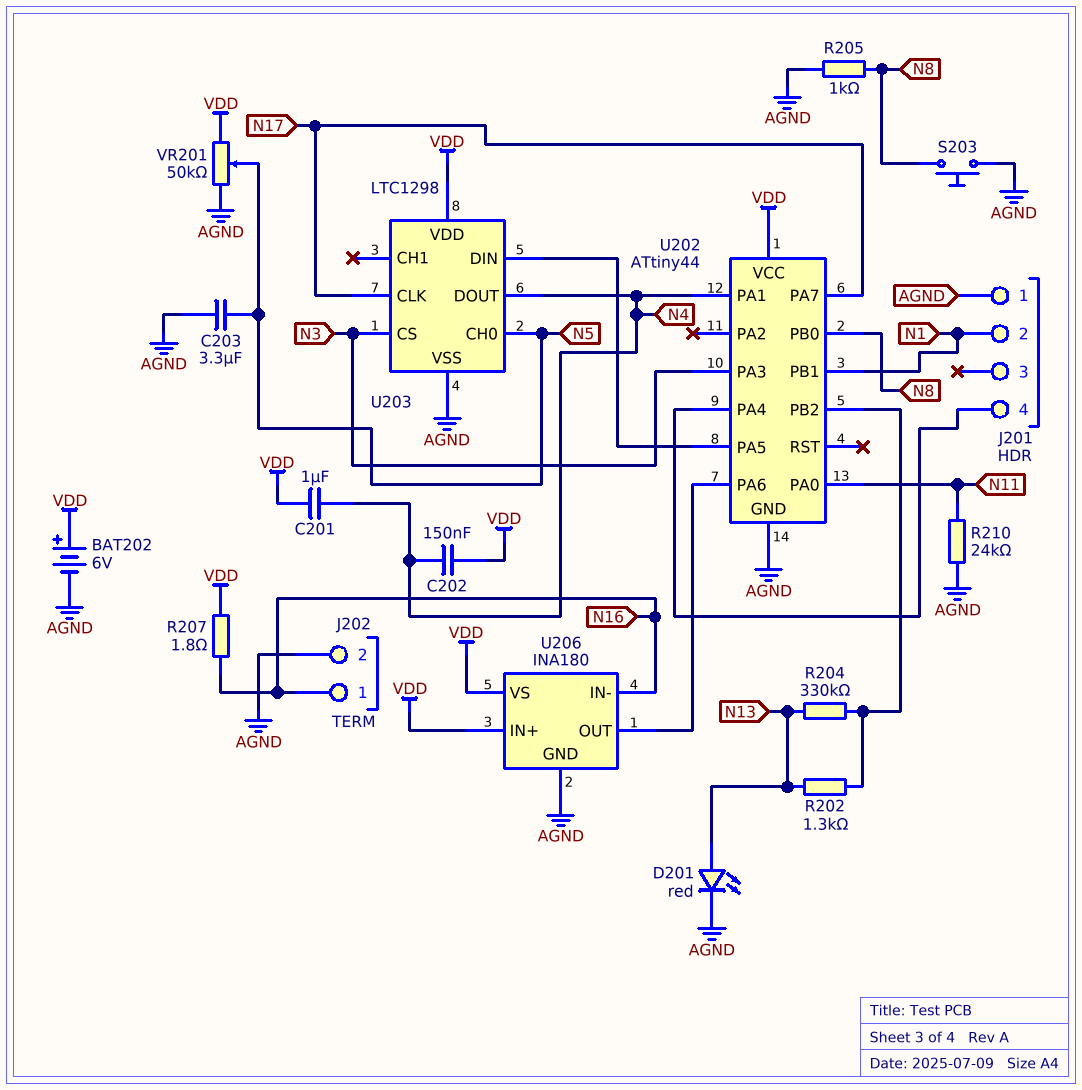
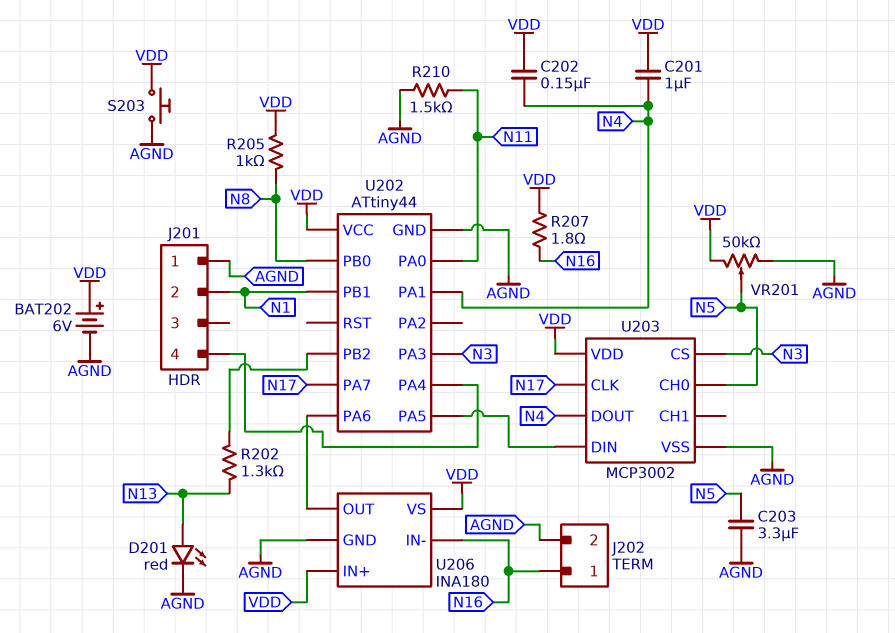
R204: 330k (N13, U202/PB2) -> none
R205: 1k (AGND, N8) -> 1k (N8, VDD)
R210: 24k (AGND, N11) -> 1.5k (AGND, N11)
S203: button (AGND, N8) -> button (AGND, VDD)
U203: LTC1298 -> MCP3002

